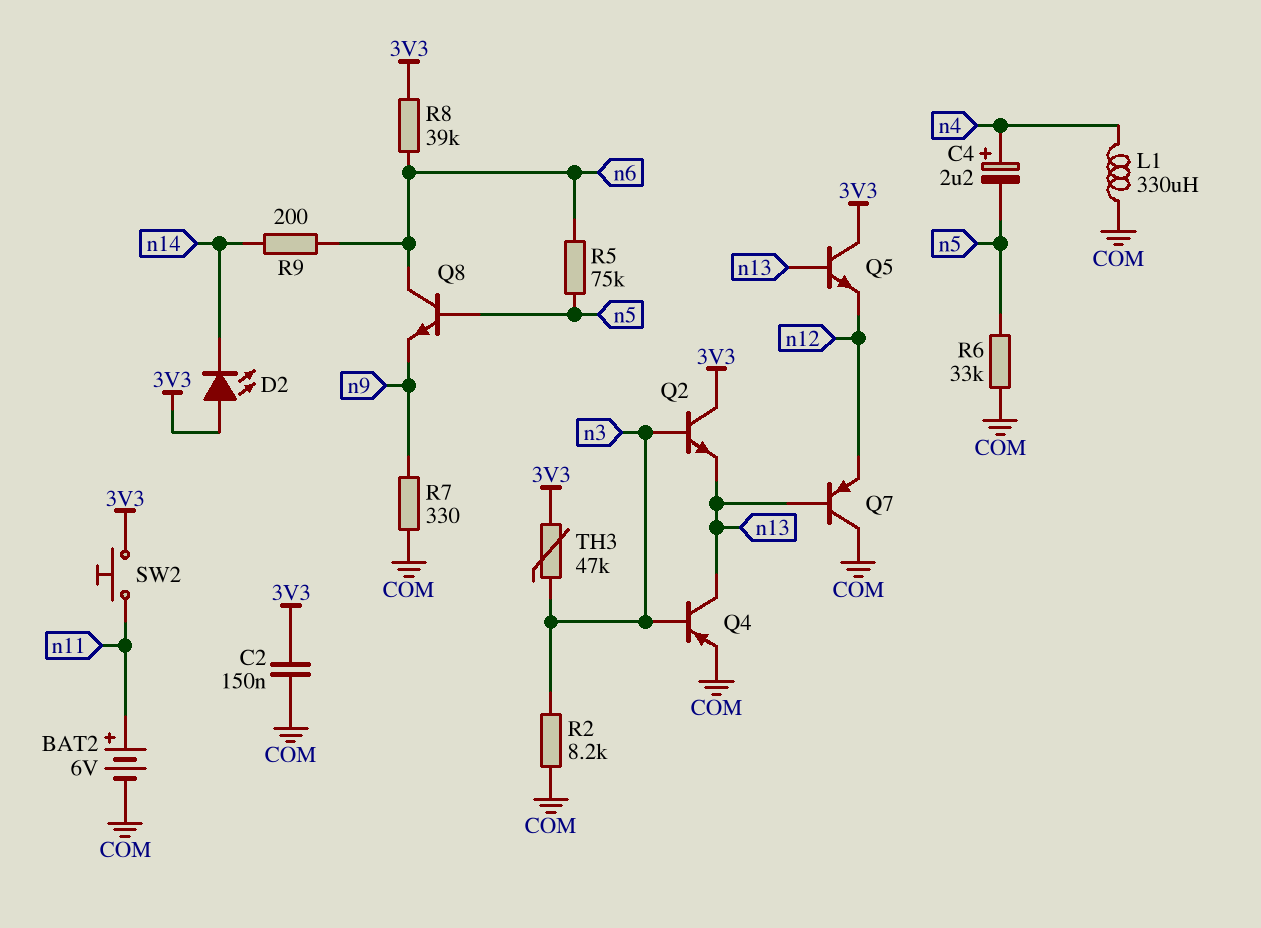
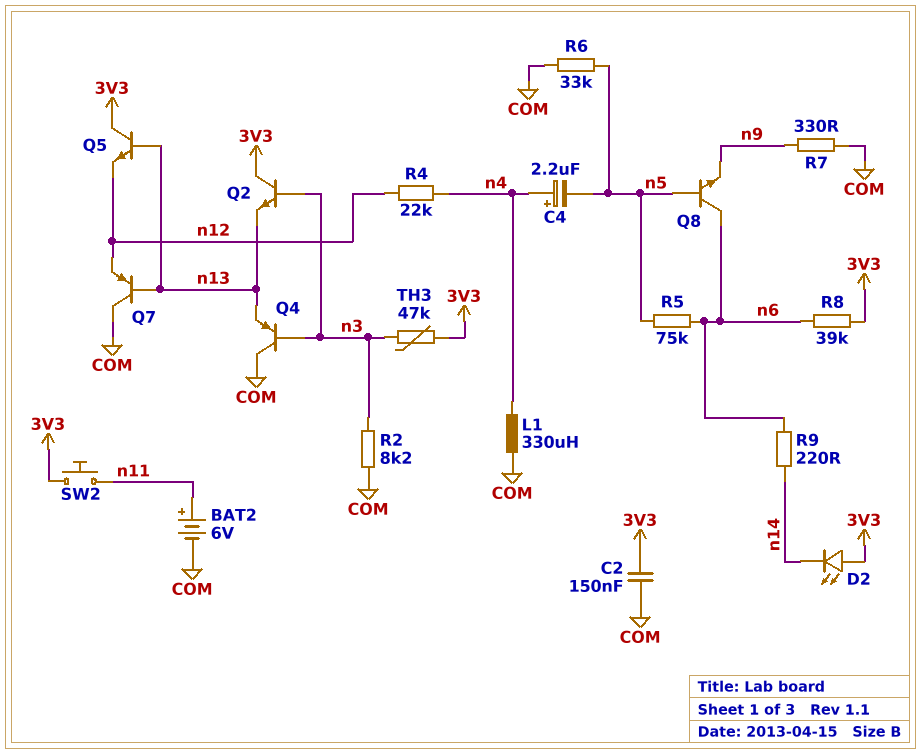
Q4: PNP (B n3, C n13, E COM) -> PNP (B n3, C COM, E n13)
R4: none -> 22k (n4, n12)
R9: 200 (n6, n14) -> 220 (n6, n14)

